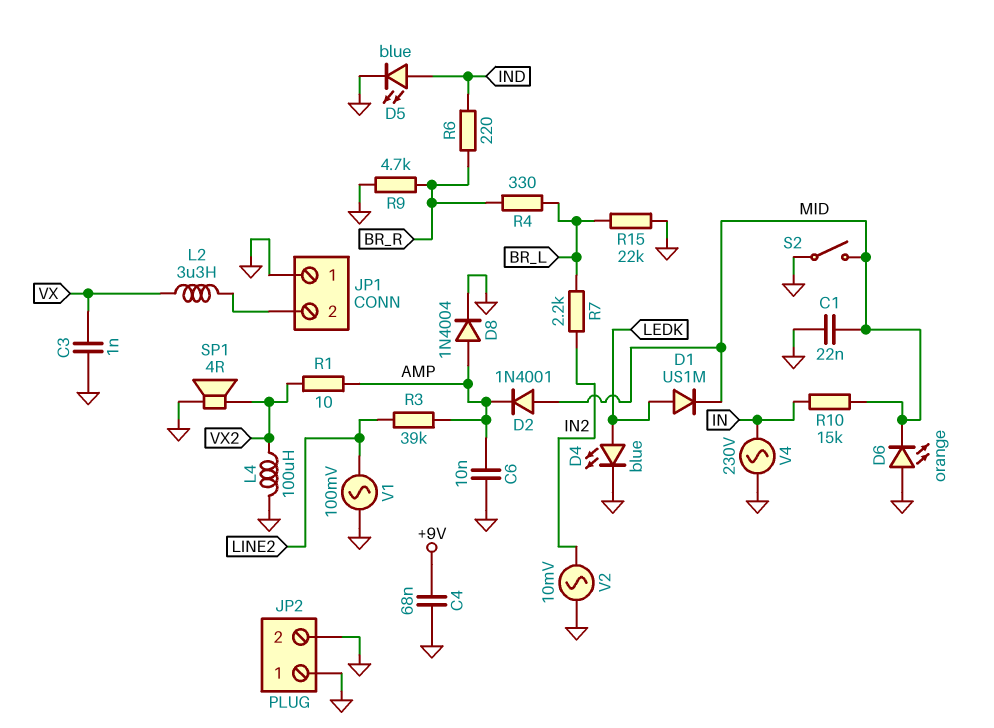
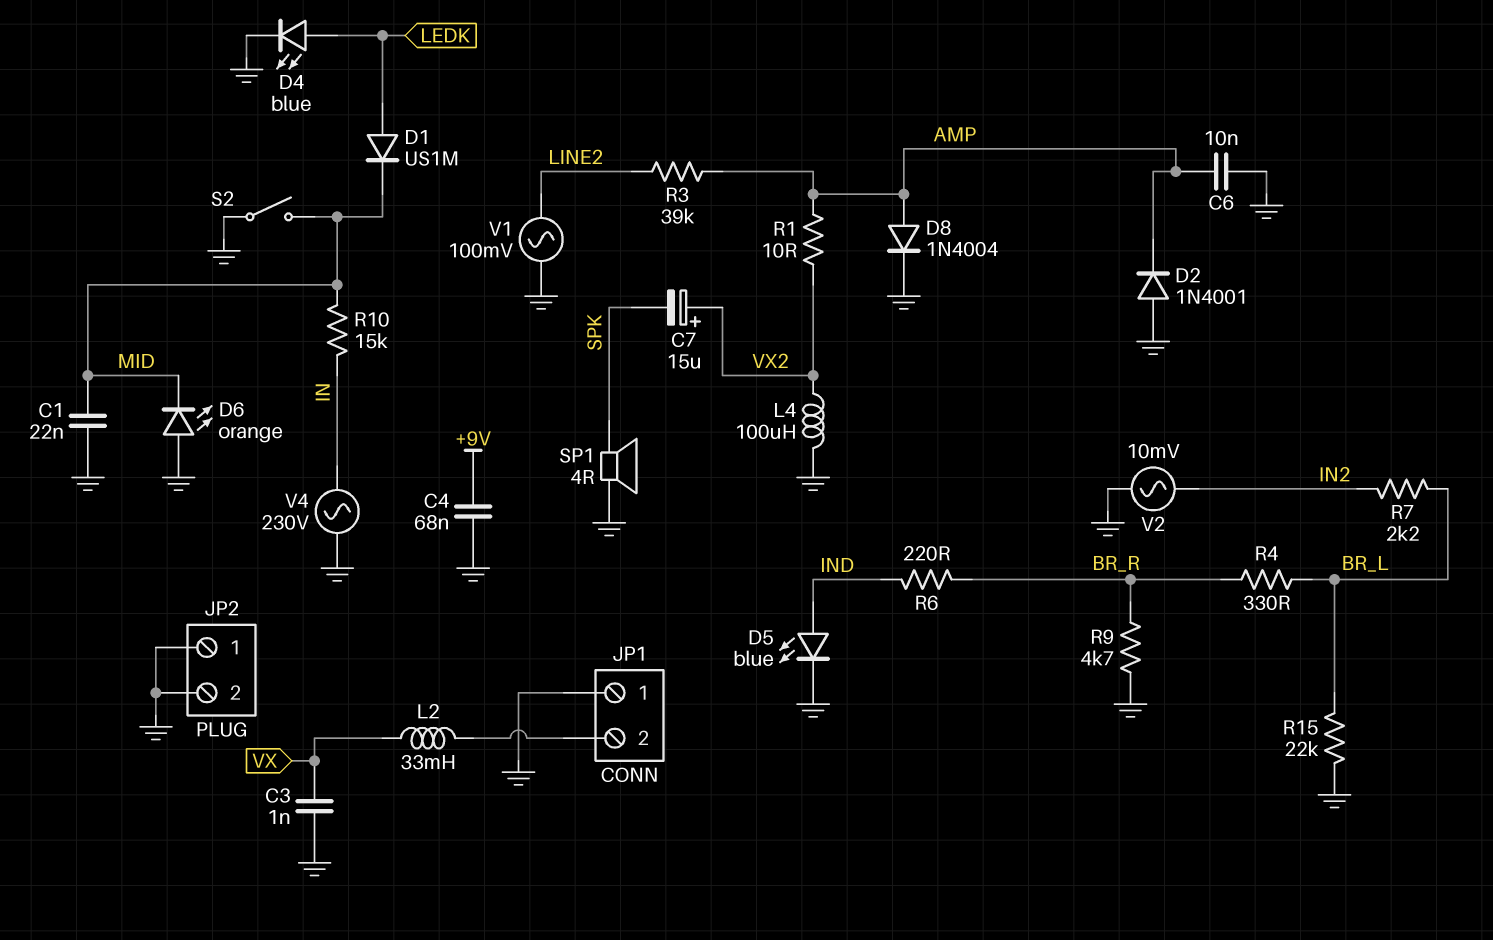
C7: none -> 15uF (plus VX2, minus SPK)
D2: diode 1N4001 (A MID, K AMP) -> diode 1N4001 (A GND, K AMP)
L2: 3.3uH (JP1/2, VX) -> 33mH (JP1/2, VX)
SP1: speaker 4R (GND, VX2) -> speaker 4R (GND, SPK)

